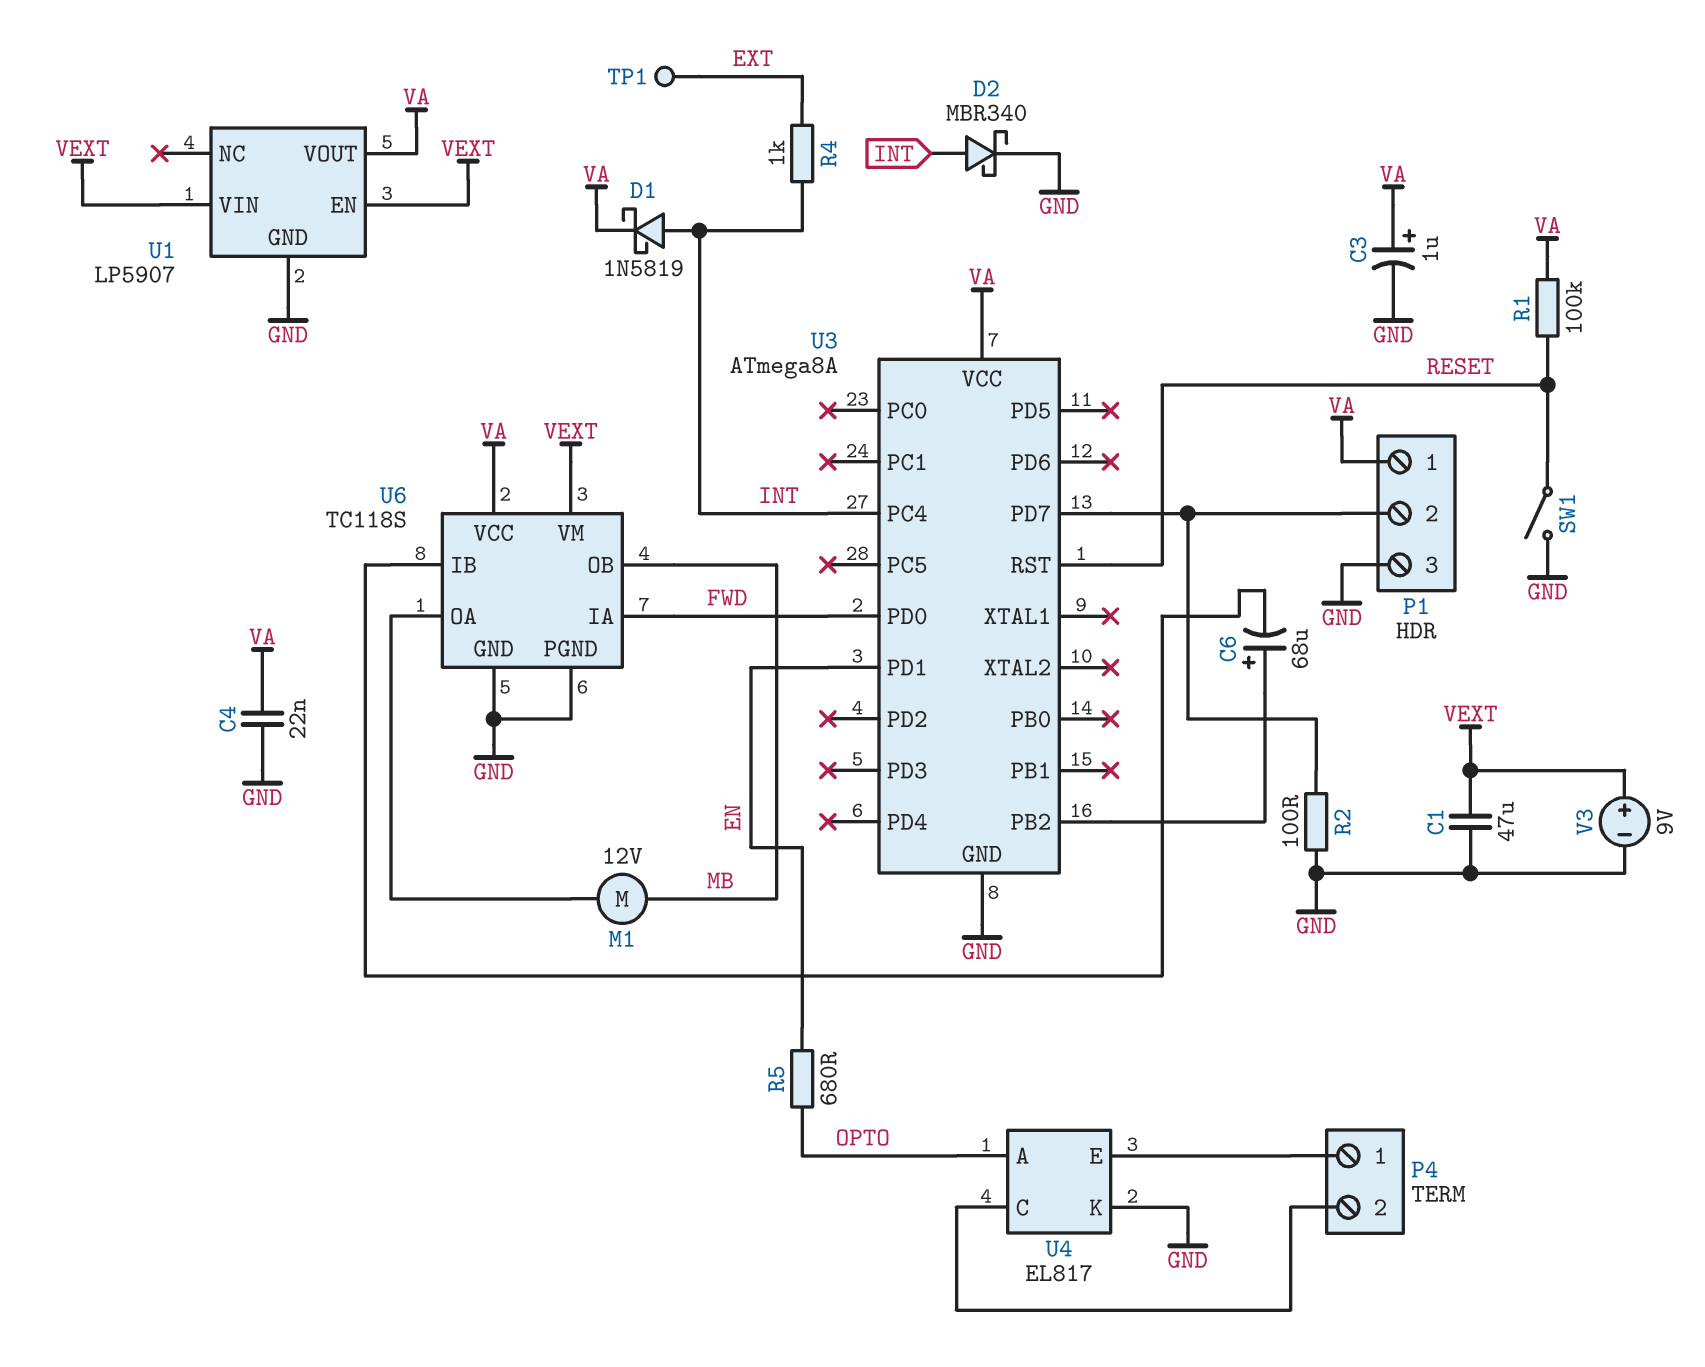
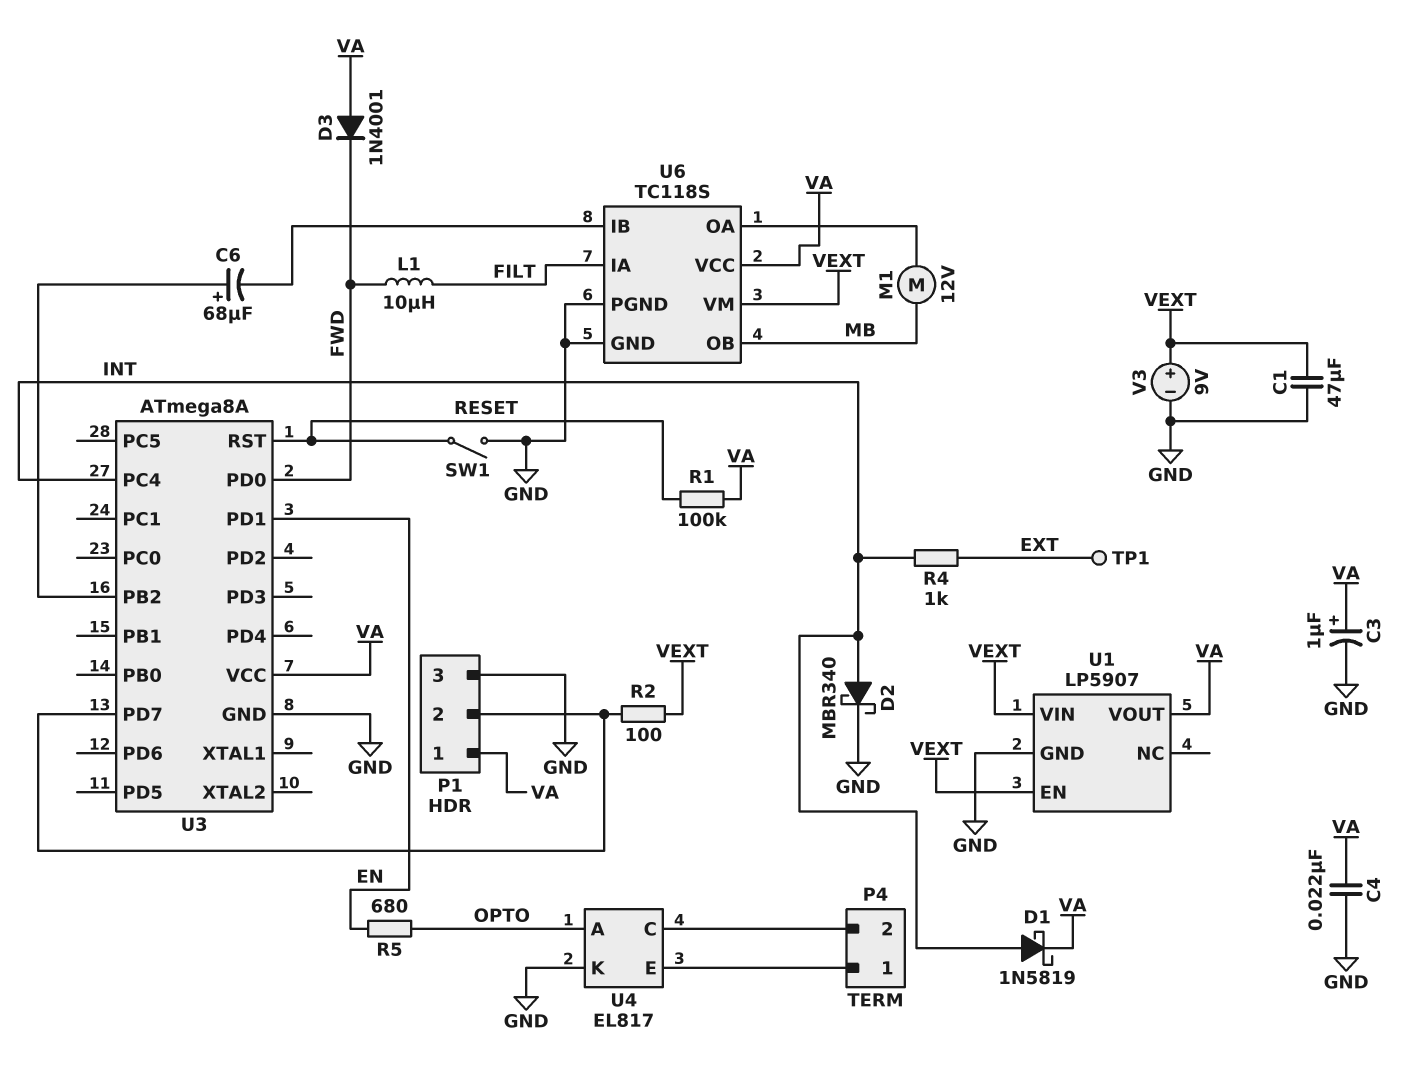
D3: none -> diode 1N4001 (A VA, K FWD)
L1: none -> 10uH (FILT, FWD)
R2: 100 (GND, P1/2) -> 100 (P1/2, VEXT)
U6 pin IA: FWD -> FILT

